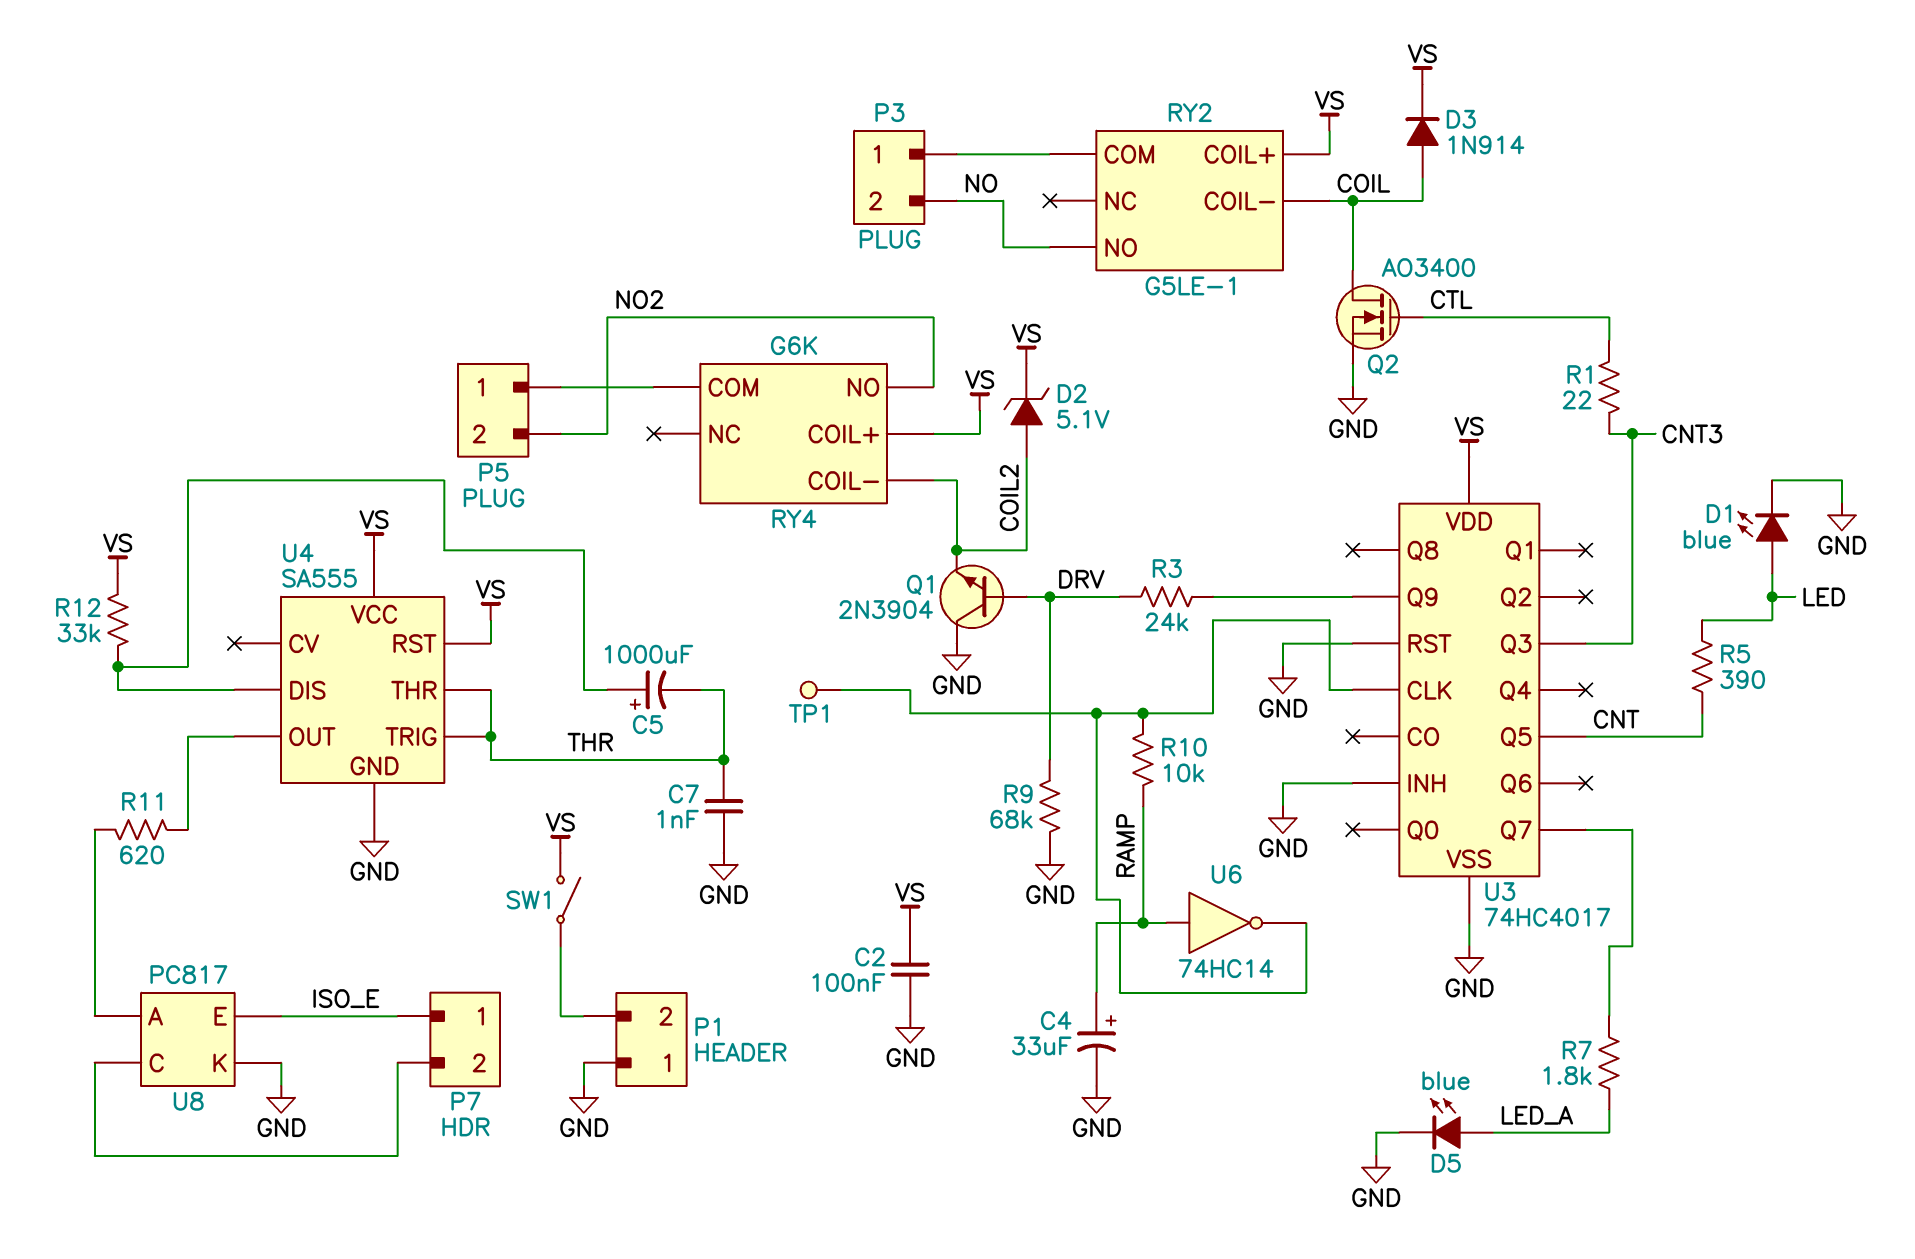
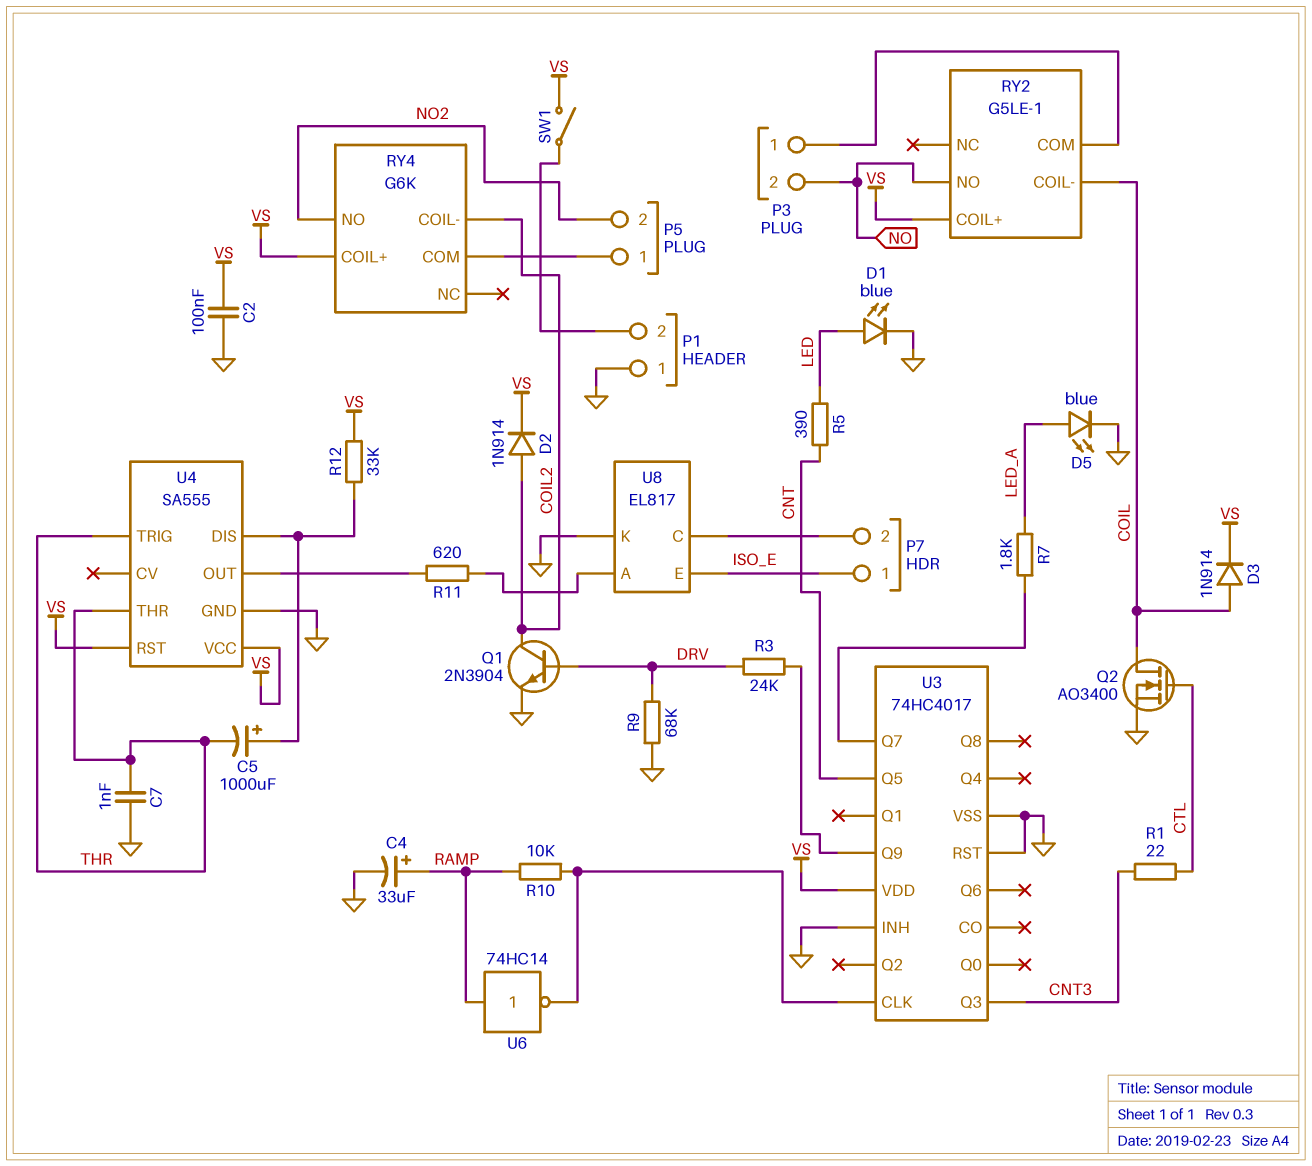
D2: zener 5.1V (A COIL2, K VS) -> diode 1N914 (A COIL2, K VS)
Q1: NPN 2N3904 (B DRV, C GND, E COIL2) -> NPN 2N3904 (B DRV, C COIL2, E GND)
TP1: test point (U3/CLK) -> none
U8: PC817 -> EL817

